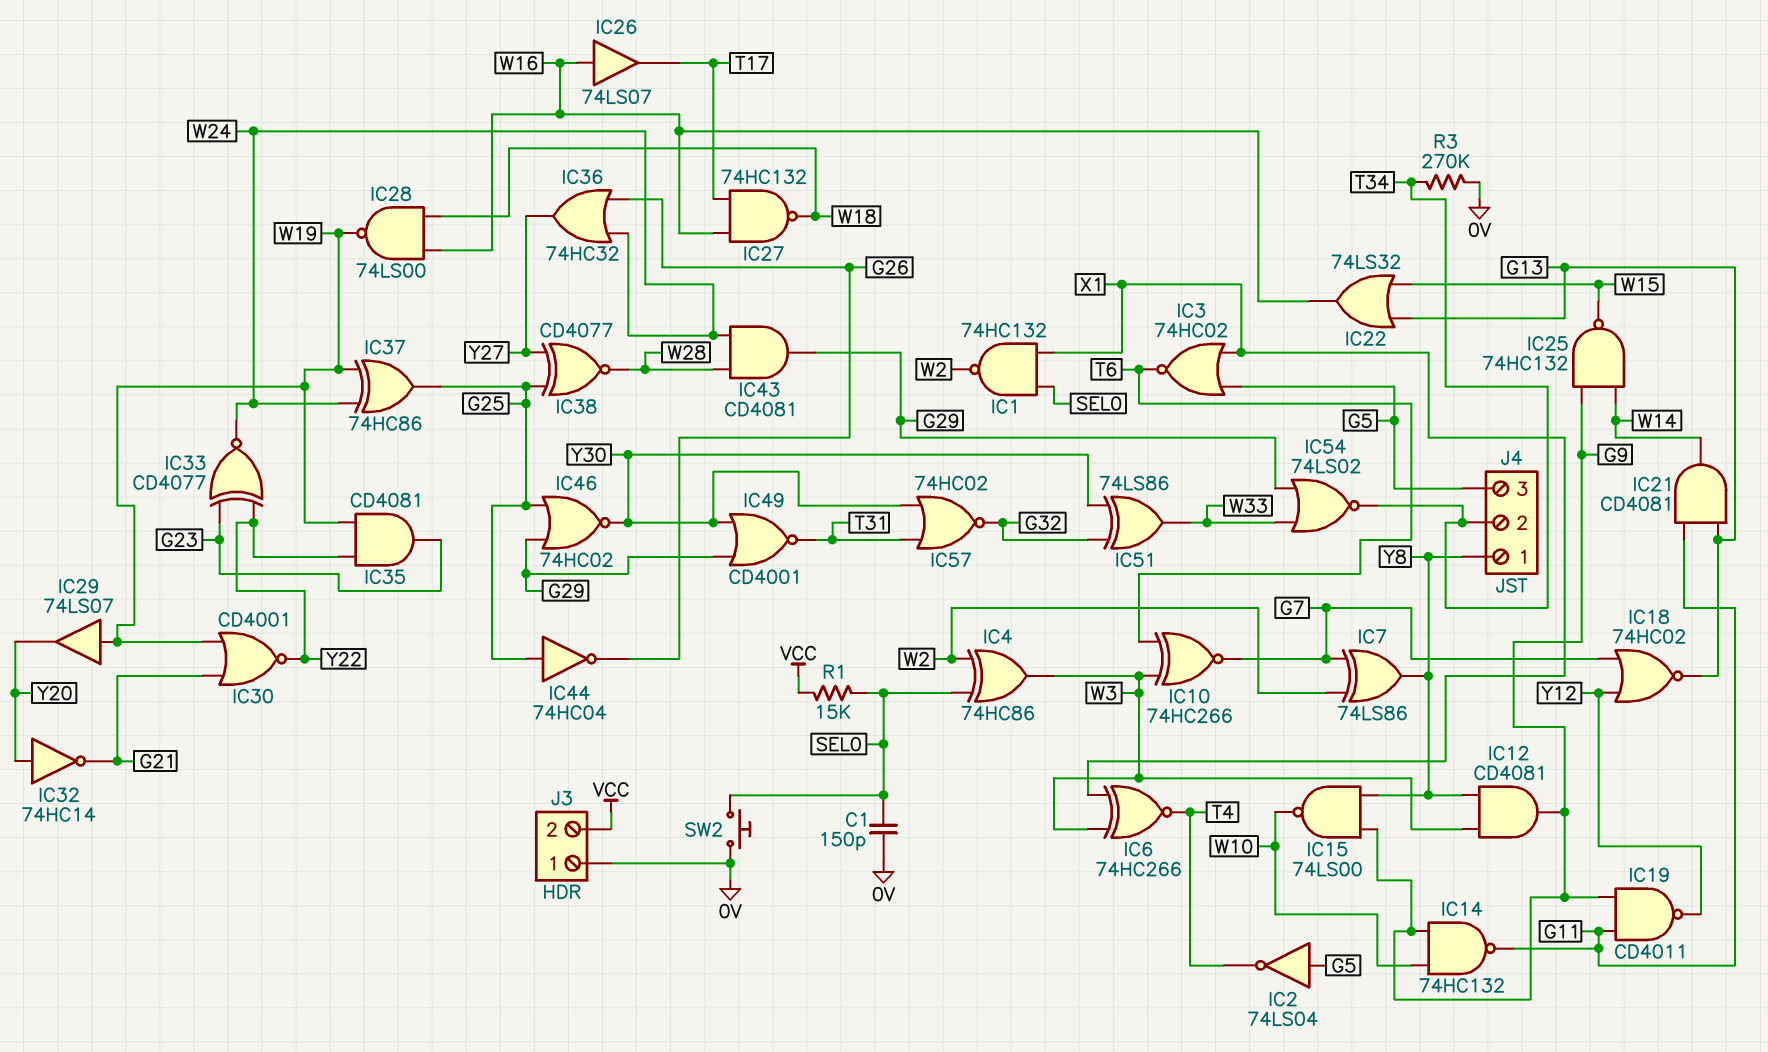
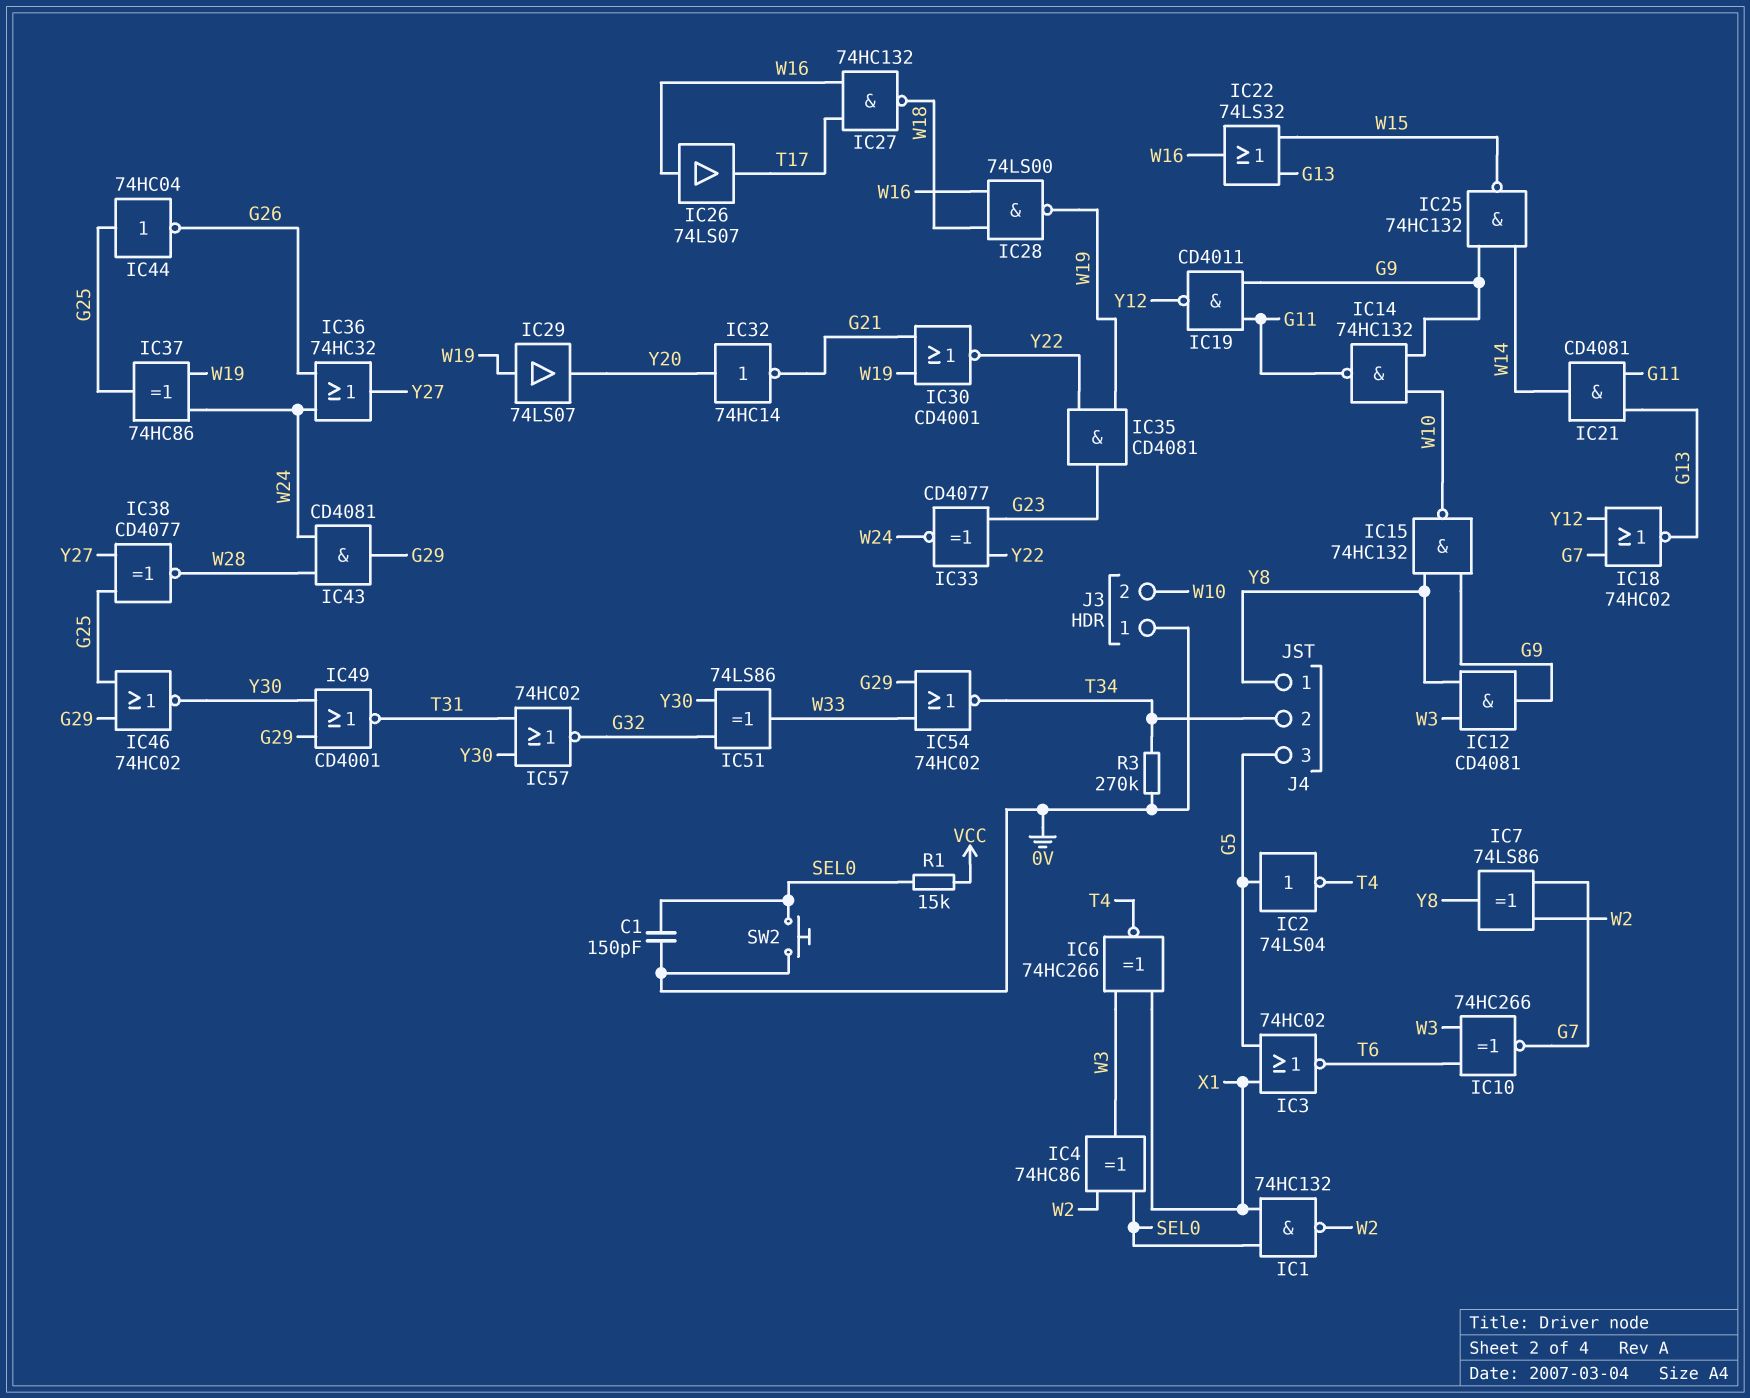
IC15: NAND 74LS00 (in G9, in Y8, out W10) -> NAND 74HC132 (in G9, in Y8, out W10)
IC54: NOR 74LS02 (in G29, in W33, out T34) -> NOR 74HC02 (in G29, in W33, out T34)
J3 pin 2: VCC -> W10

